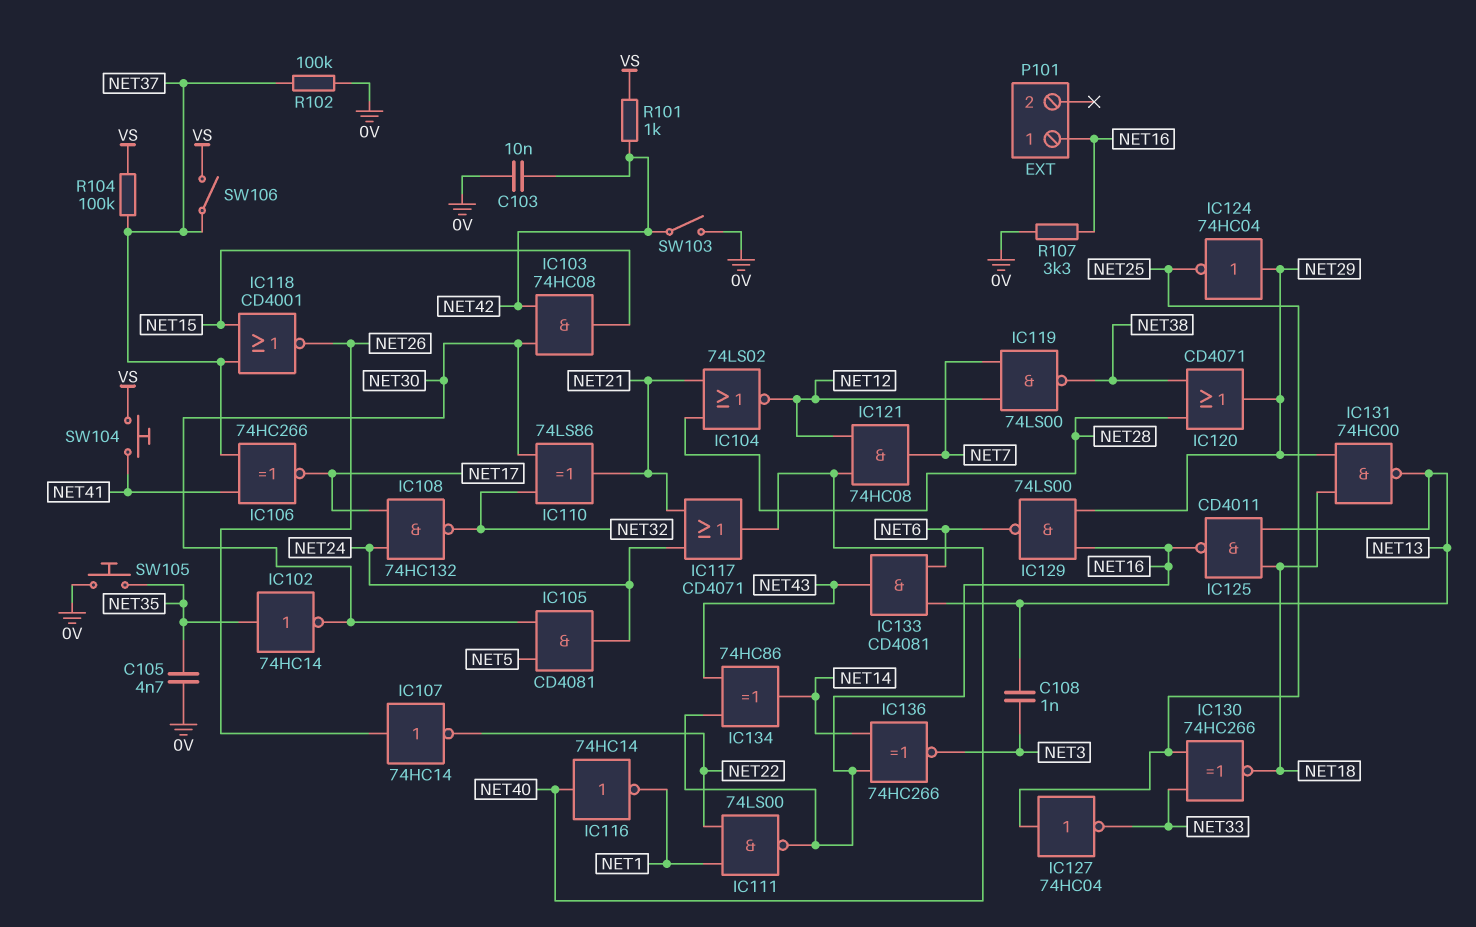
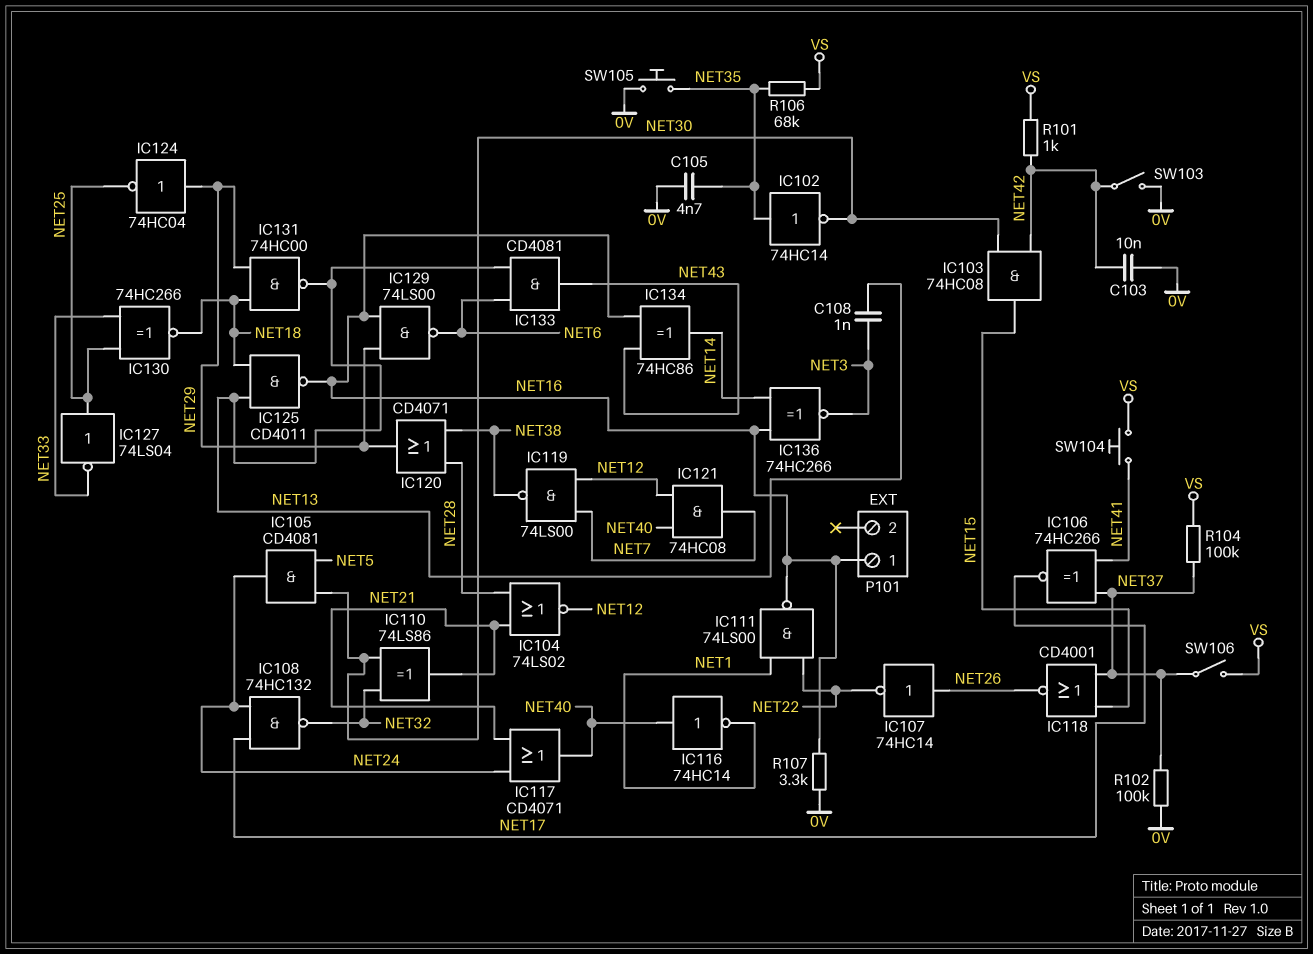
IC127: NOT 74HC04 (in NET25, out NET33) -> NOT 74LS04 (in NET25, out NET33)
R106: none -> 68k (NET35, VS)

